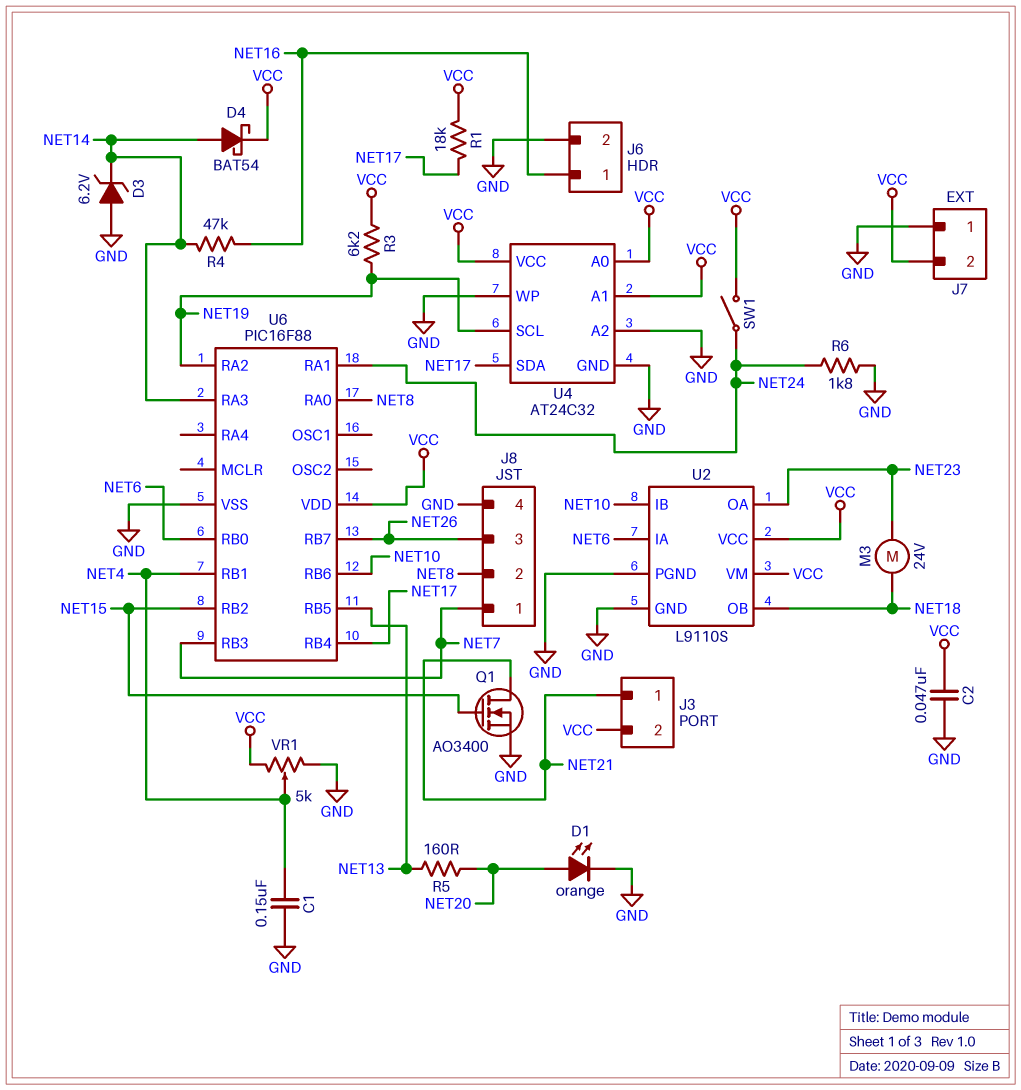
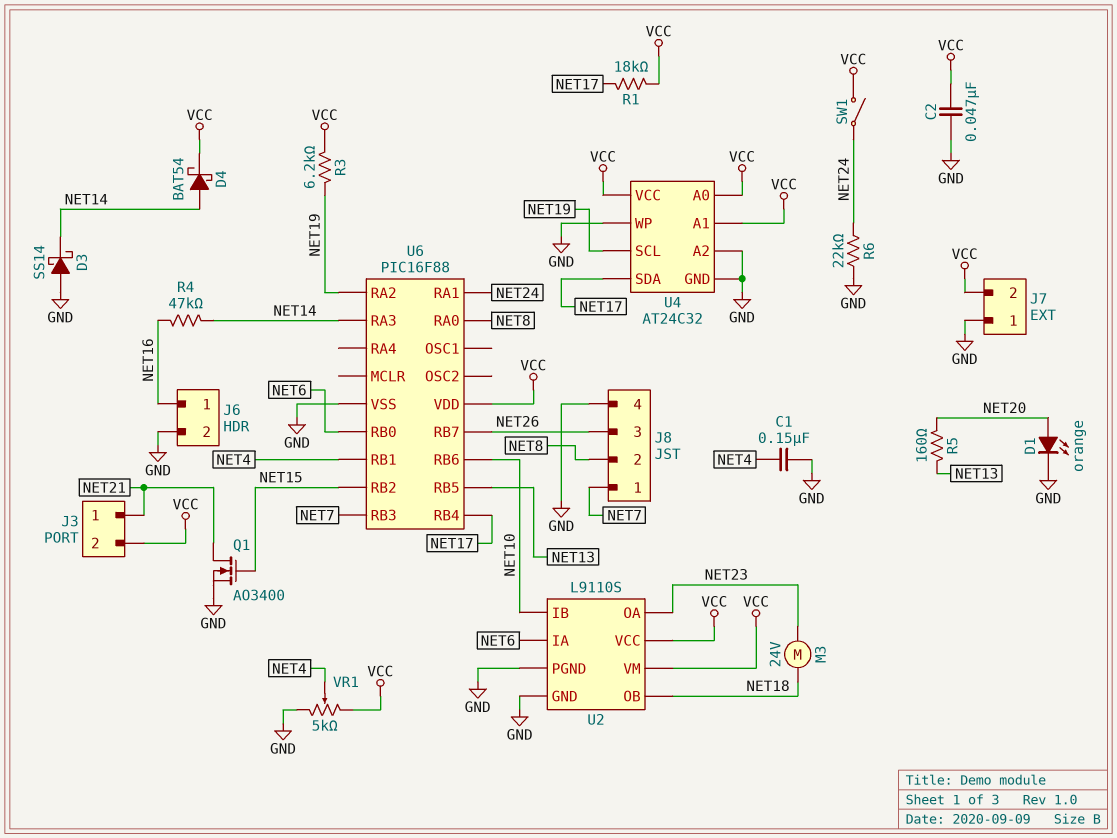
D3: zener 6.2V (A GND, K NET14) -> schottky SS14 (A GND, K NET14)
R6: 1.8k (GND, NET24) -> 22k (GND, NET24)

